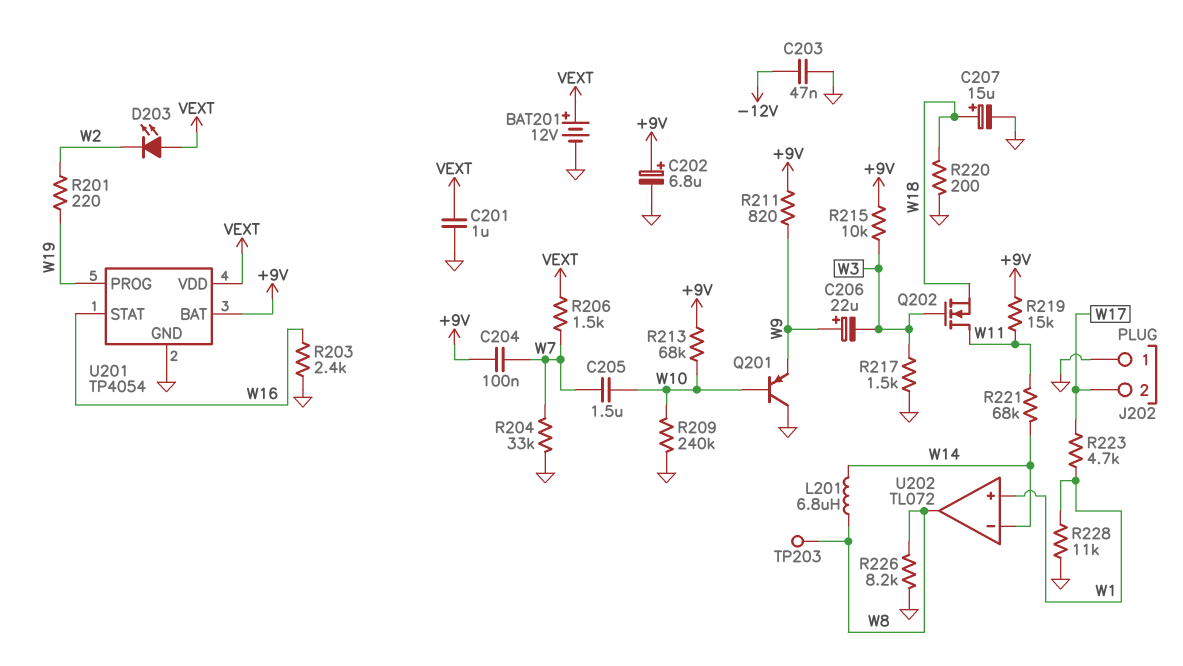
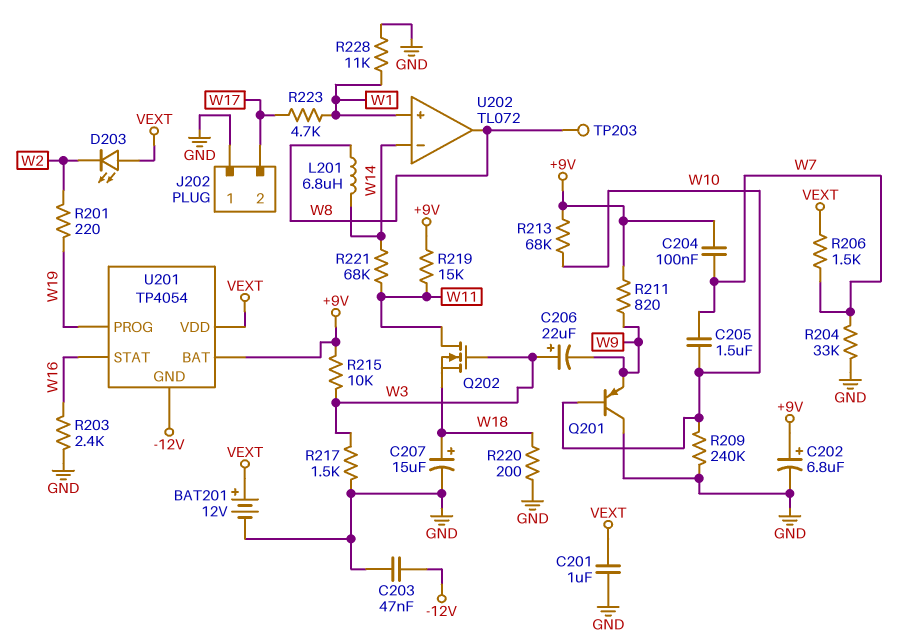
C206: 22uF (plus W9, minus W3) -> 22uF (plus W3, minus W9)
R226: 8.2k (GND, W8) -> none
U201 pin GND: GND -> -12V

